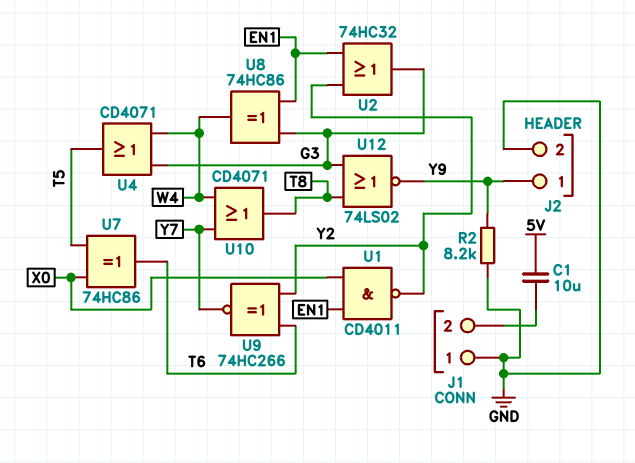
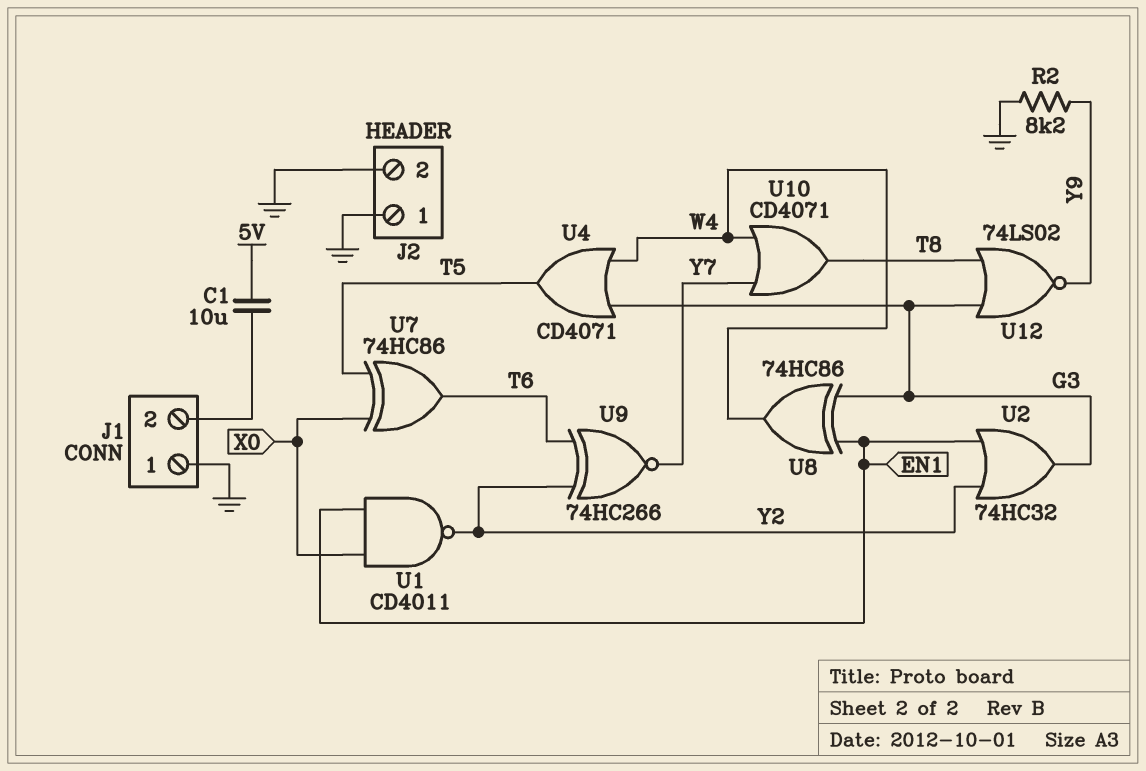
J2 pin 1: Y9 -> GND

